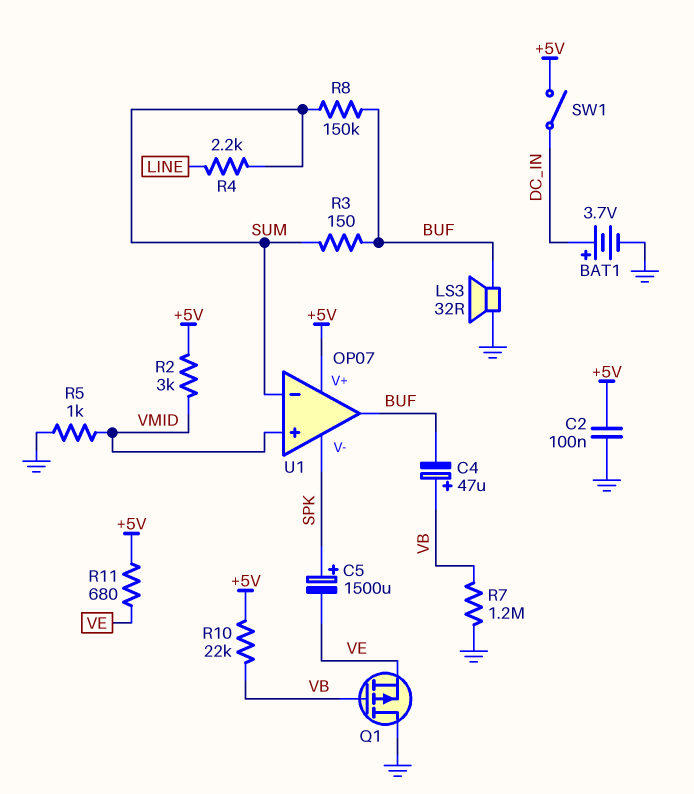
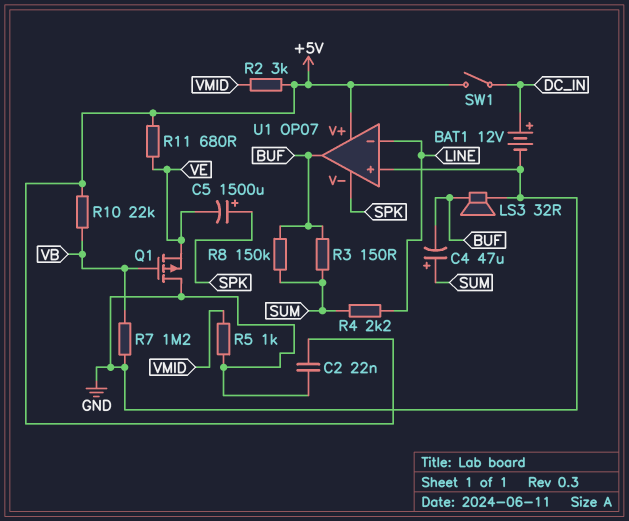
BAT1: 3.7V (plus DC_IN, minus GND) -> 12V (plus DC_IN, minus GND)
C2: 100nF (+5V, GND) -> 22nF (+5V, GND)
C4: 47uF (plus VB, minus BUF) -> 47uF (plus SUM, minus BUF)
U1 pin in+: VMID -> GND
U1 pin in-: SUM -> LINE

